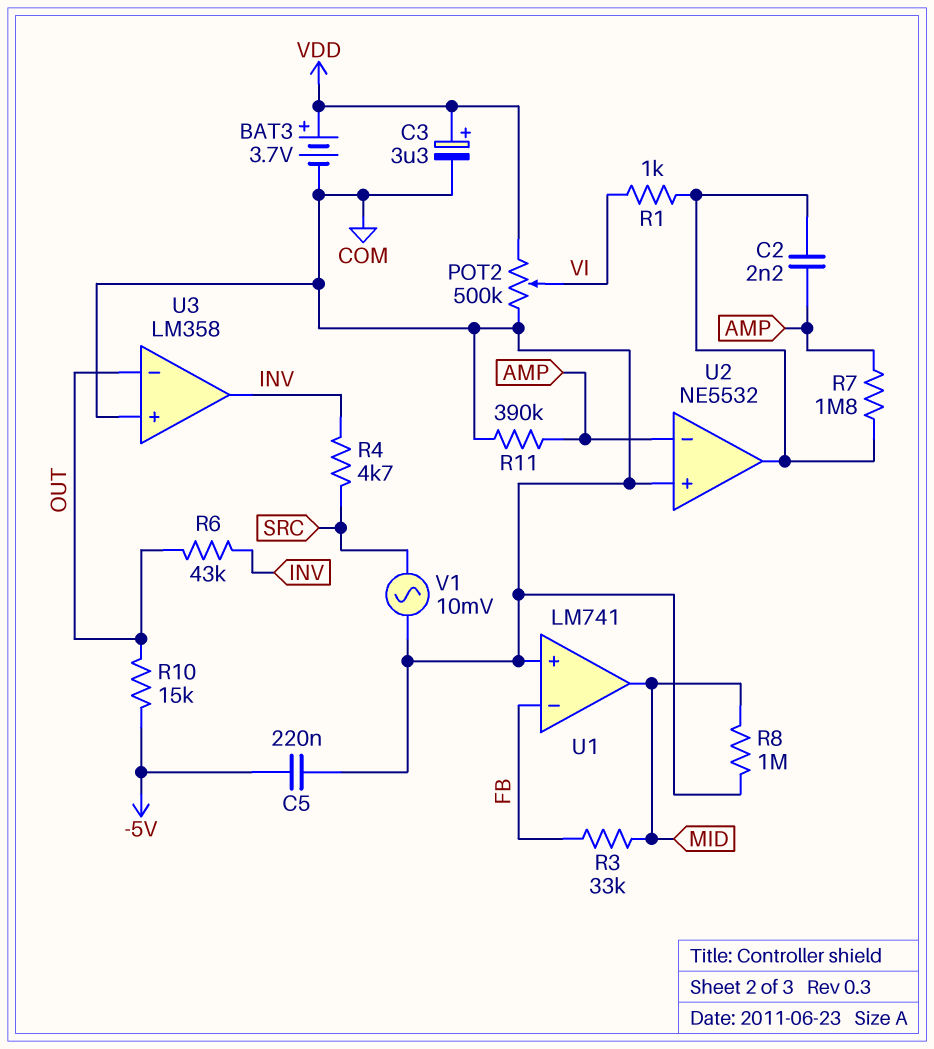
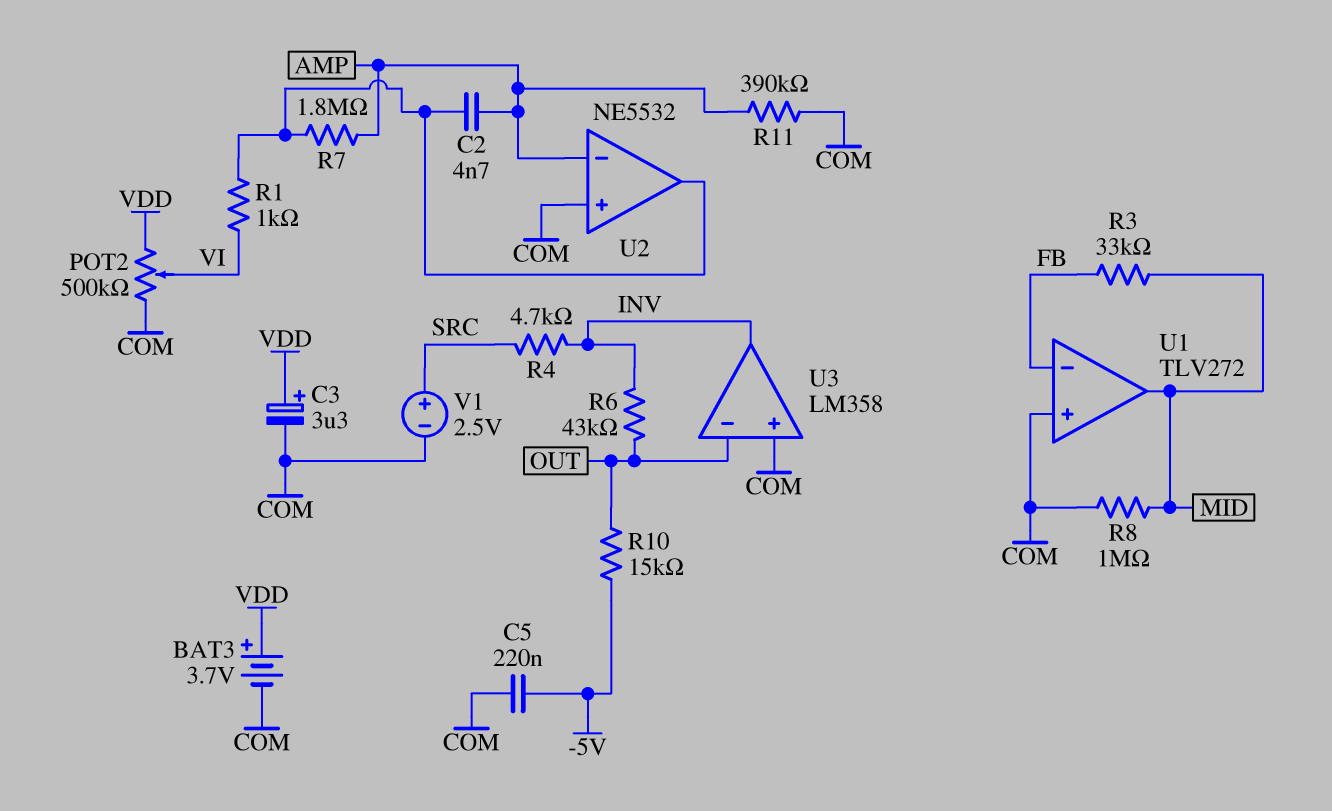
C2: 2.2nF (AMP, U2/out) -> 4.7nF (AMP, U2/out)
U1: LM741 -> TLV272
V1: AC 10mV (COM, SRC) -> 2.5V (plus SRC, minus COM)

